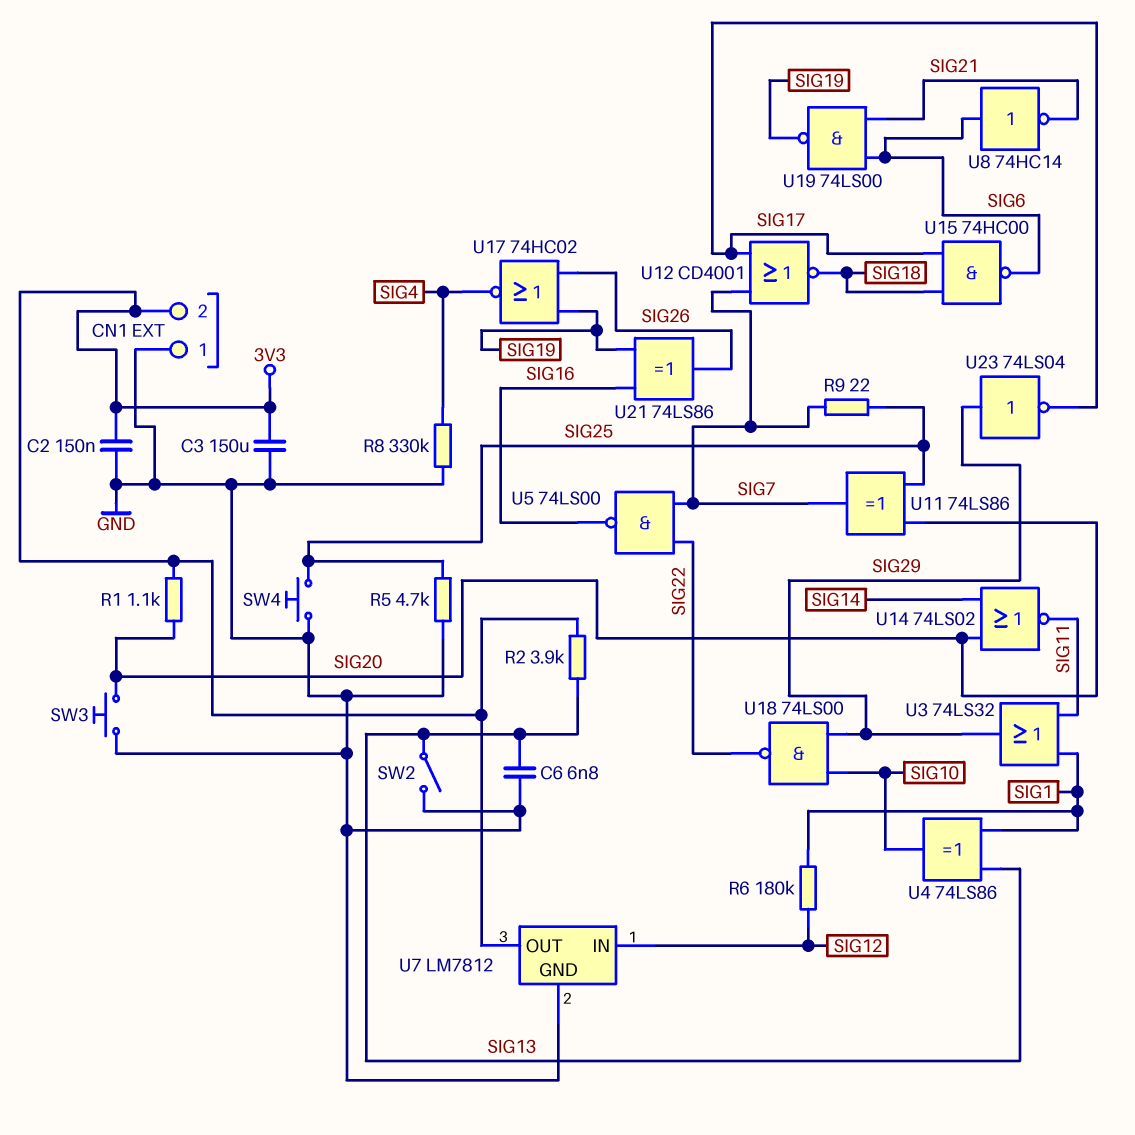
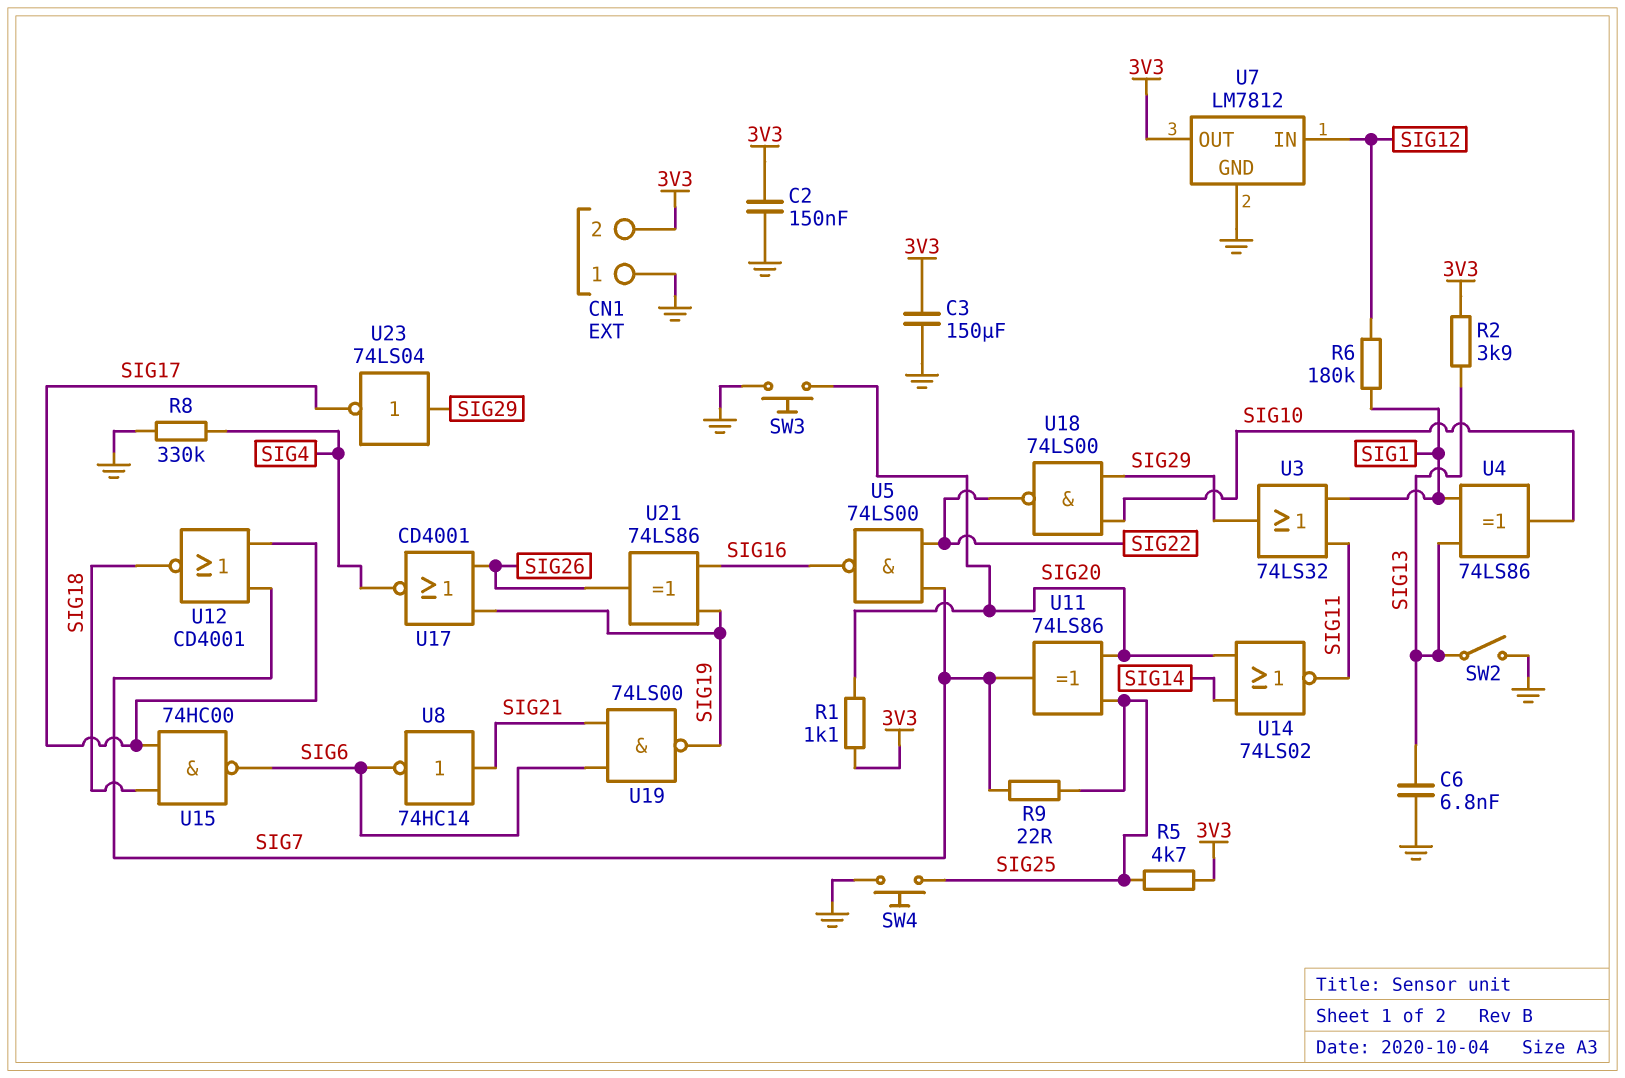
R5: 4.7k (GND, SIG25) -> 4.7k (3V3, SIG25)
U8: NOT 74HC14 (in SIG6, out SIG21) -> NOT 74HC14 (in SIG21, out SIG6)
U17: NOR 74HC02 (in SIG19, in SIG26, out SIG4) -> NOR CD4001 (in SIG19, in SIG26, out SIG4)

